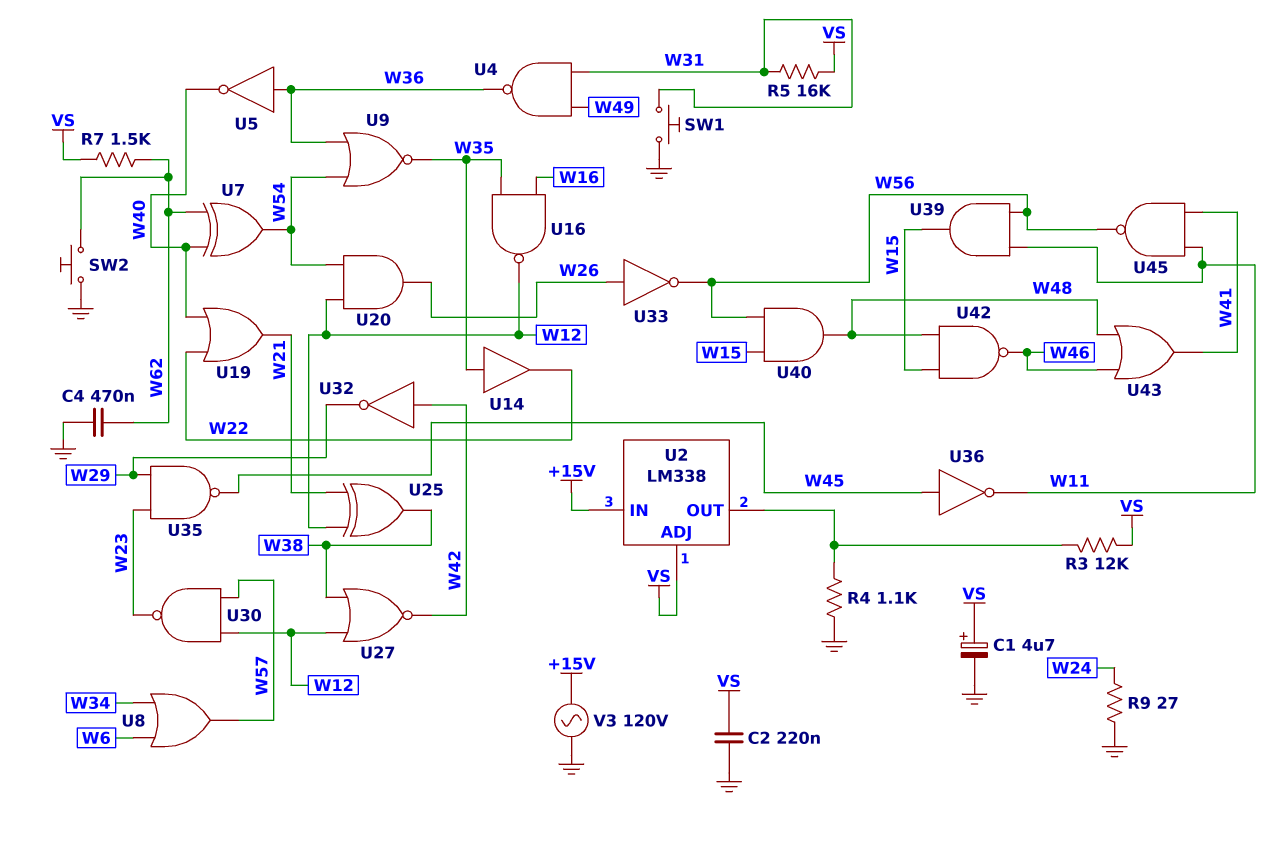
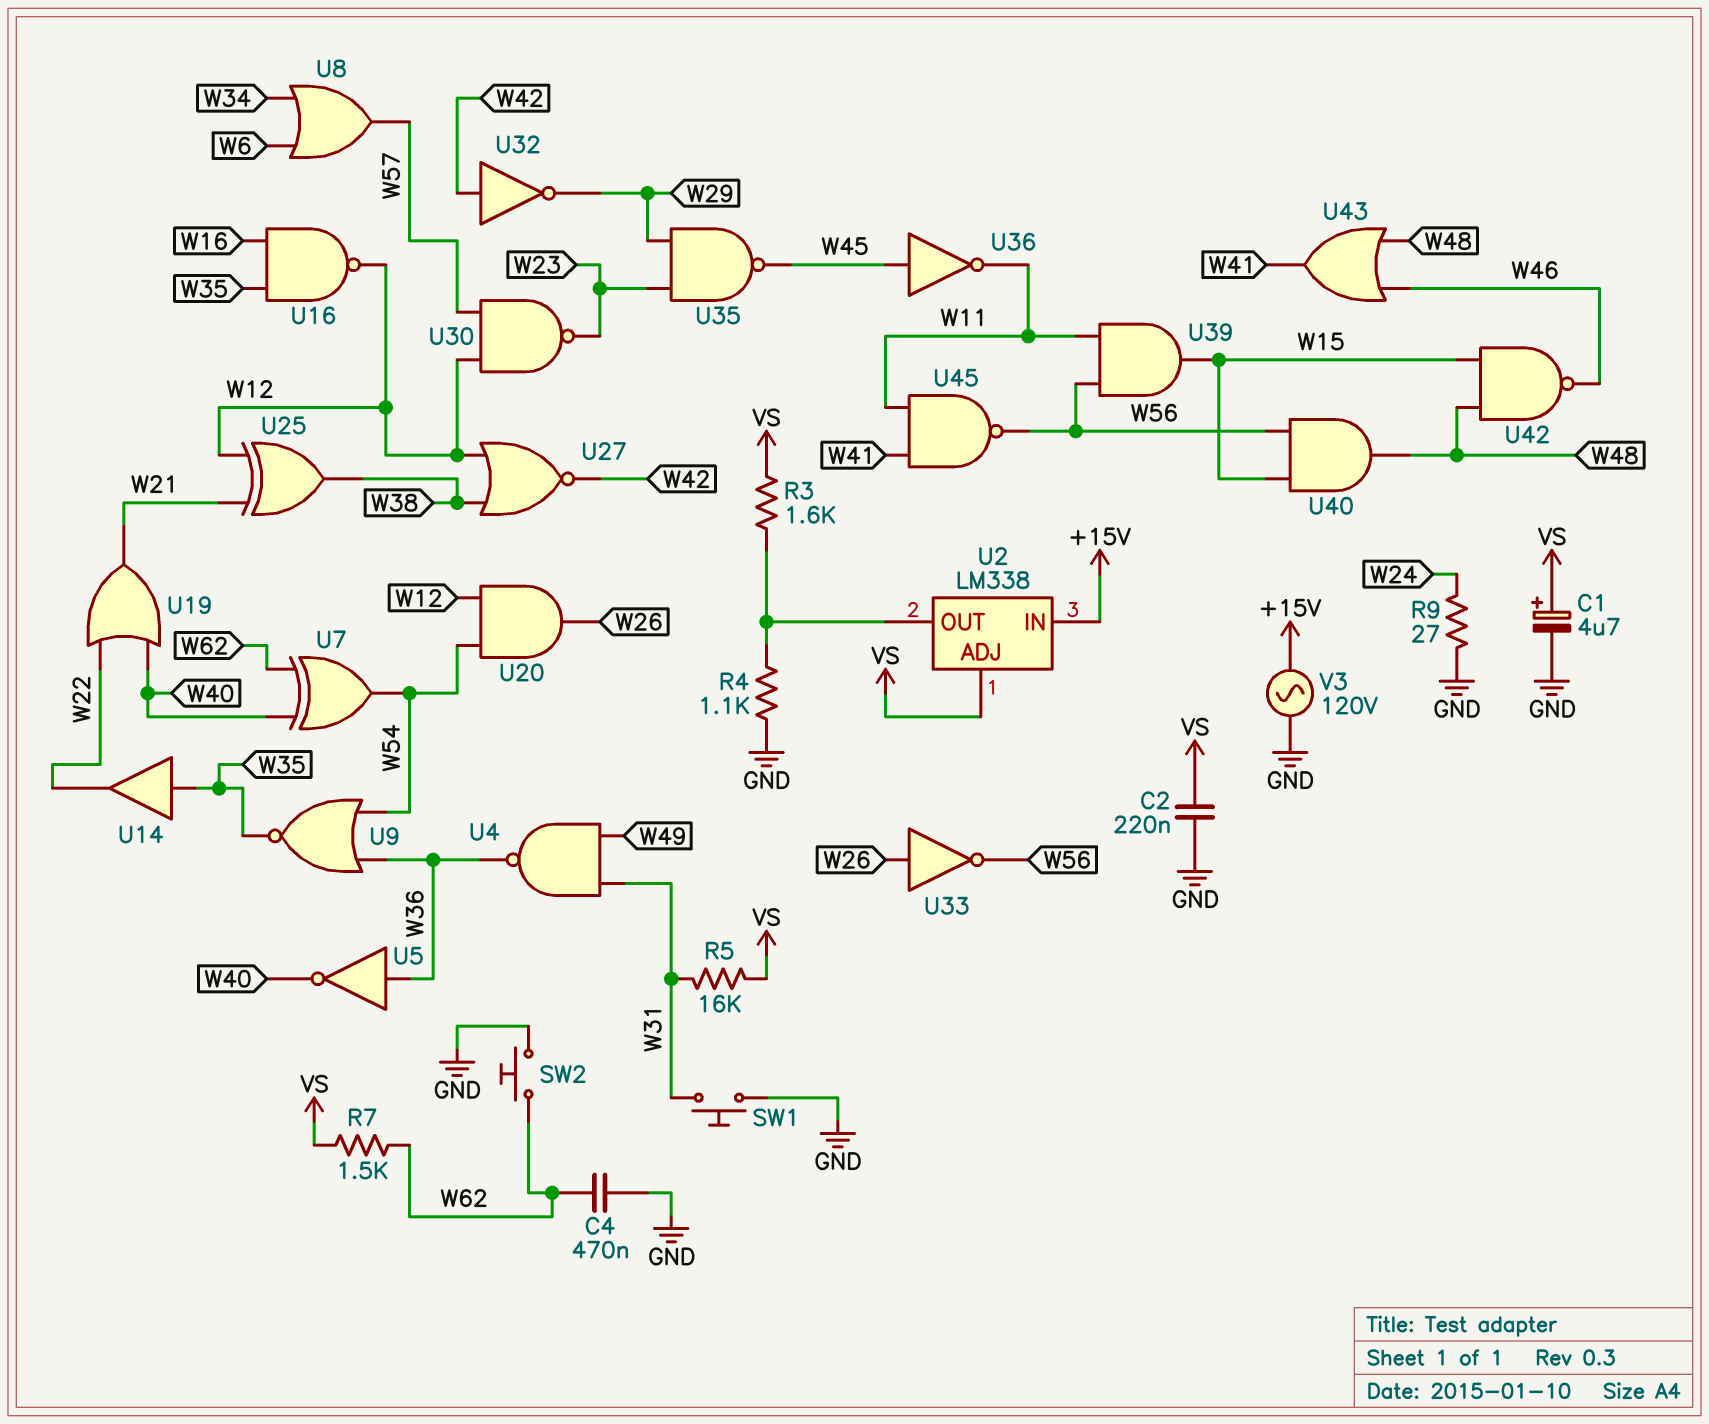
R3: 12k (U2/OUT, VS) -> 1.6k (U2/OUT, VS)

